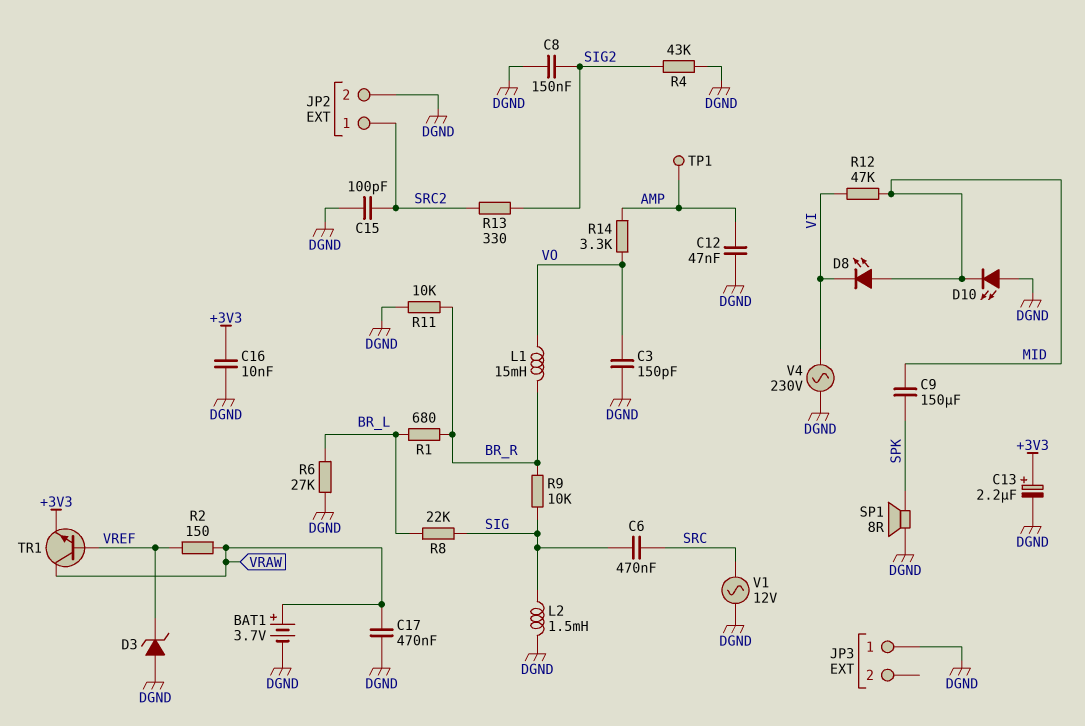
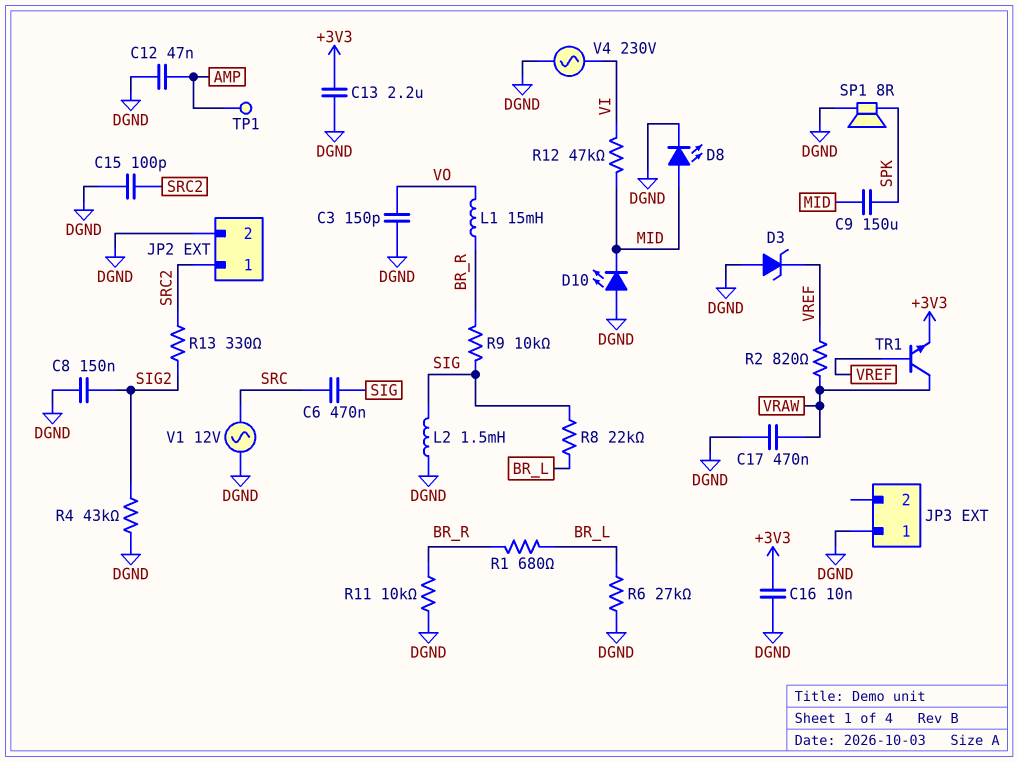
BAT1: 3.7V (plus VRAW, minus DGND) -> none
C13: 2.2uF (plus +3V3, minus DGND) -> 2.2uF (+3V3, DGND)
D8: LED (A MID, K VI) -> LED (A MID, K DGND)
R2: 150 (VRAW, VREF) -> 820 (VRAW, VREF)
R14: 3.3k (AMP, VO) -> none

